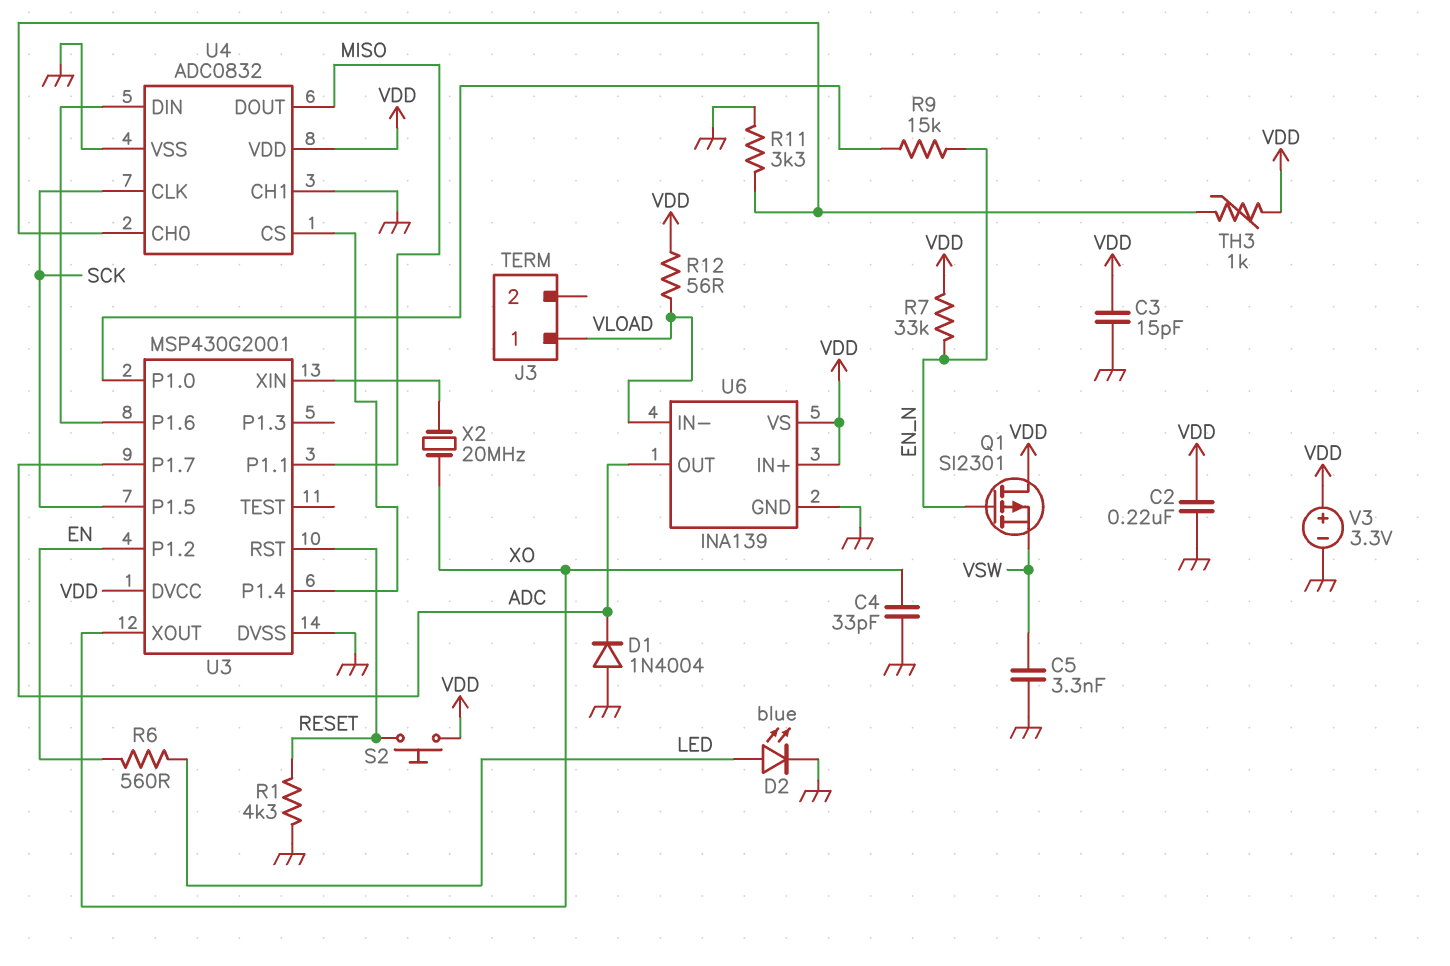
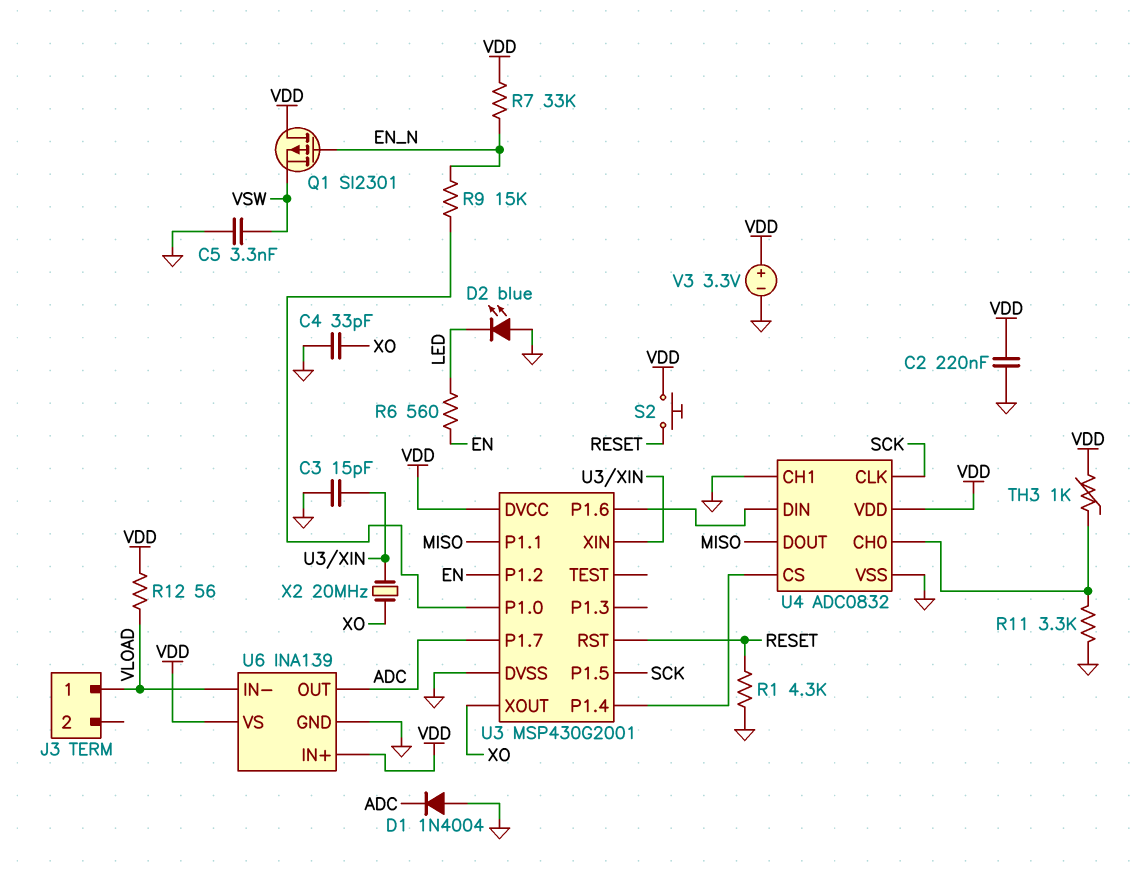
C3: 15pF (GND, VDD) -> 15pF (GND, U3/XIN)
D2: LED blue (A LED, K GND) -> LED blue (A GND, K LED)

